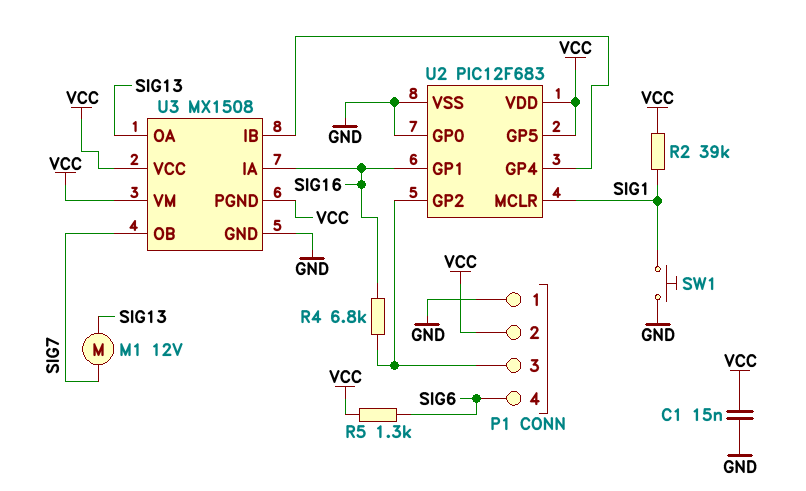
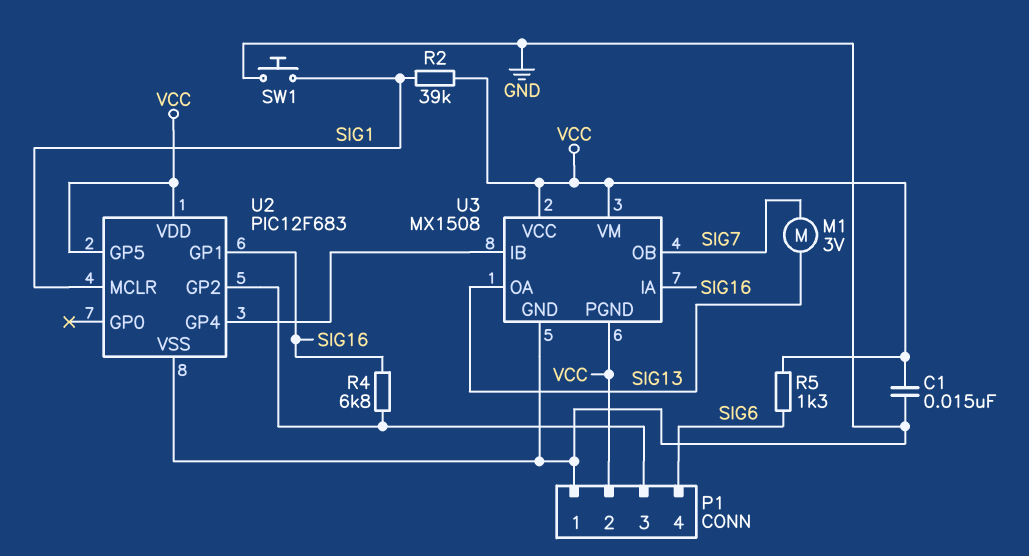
M1: motor 12V (SIG7, SIG13) -> motor 3V (SIG7, SIG13)
U2 pin GP0: GND -> none

